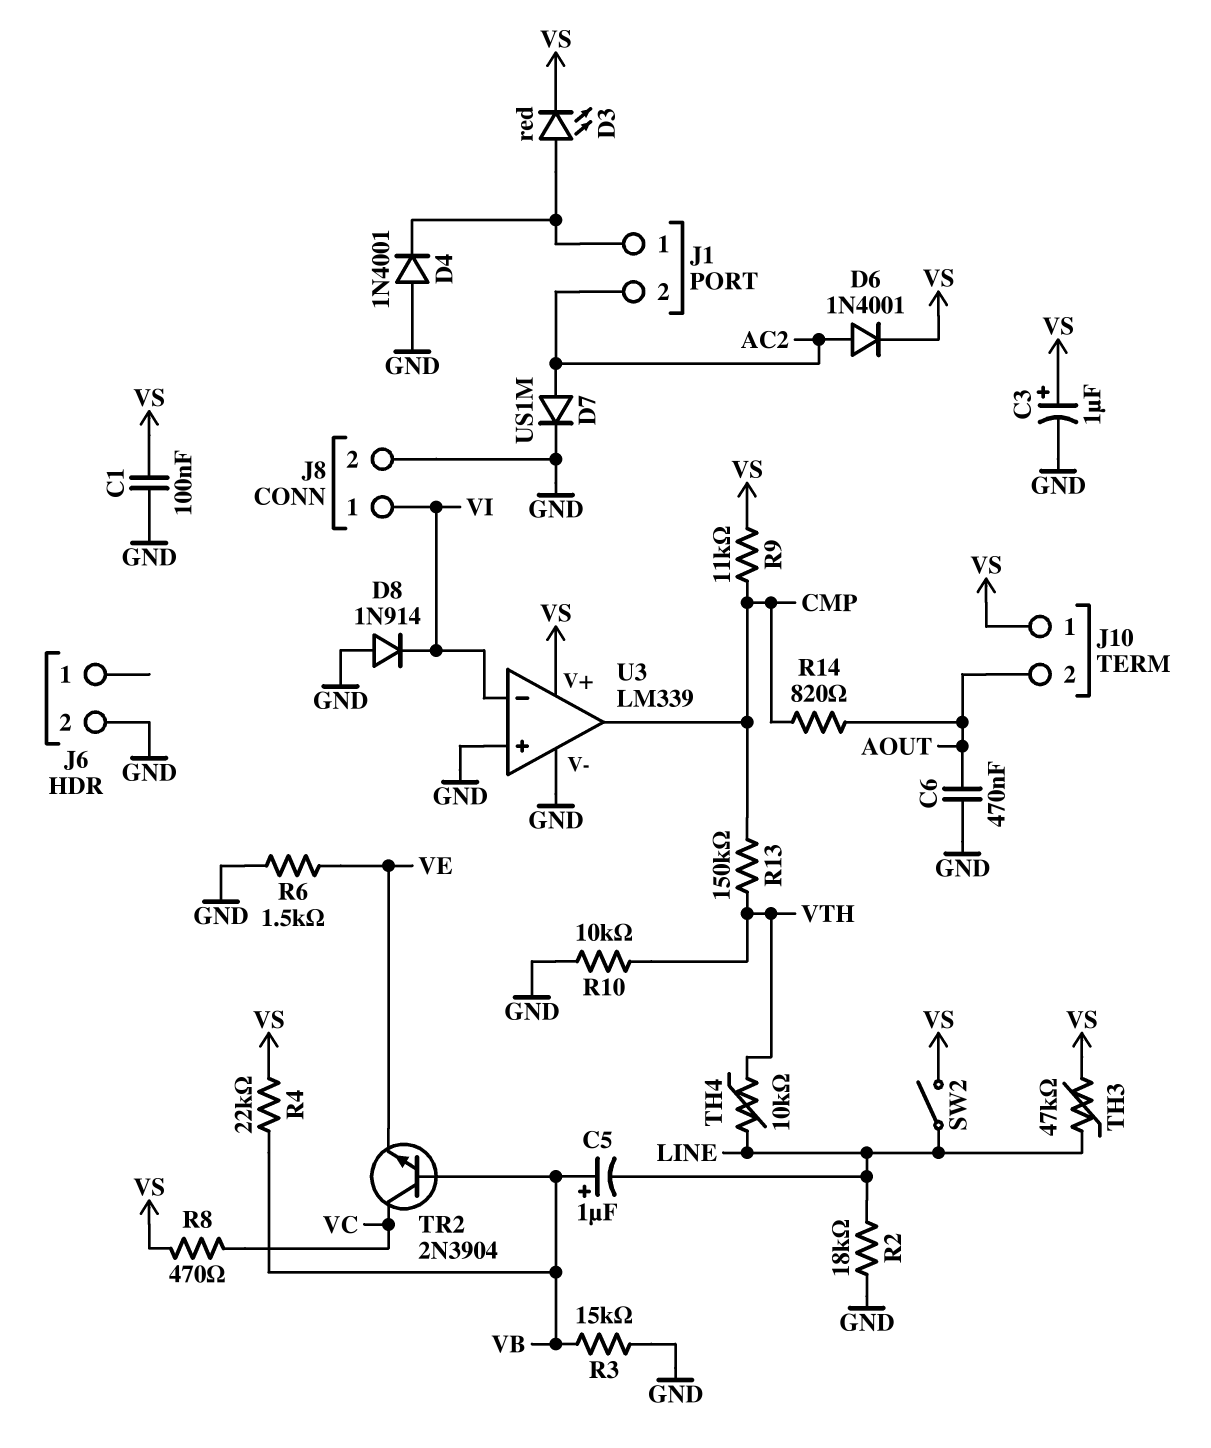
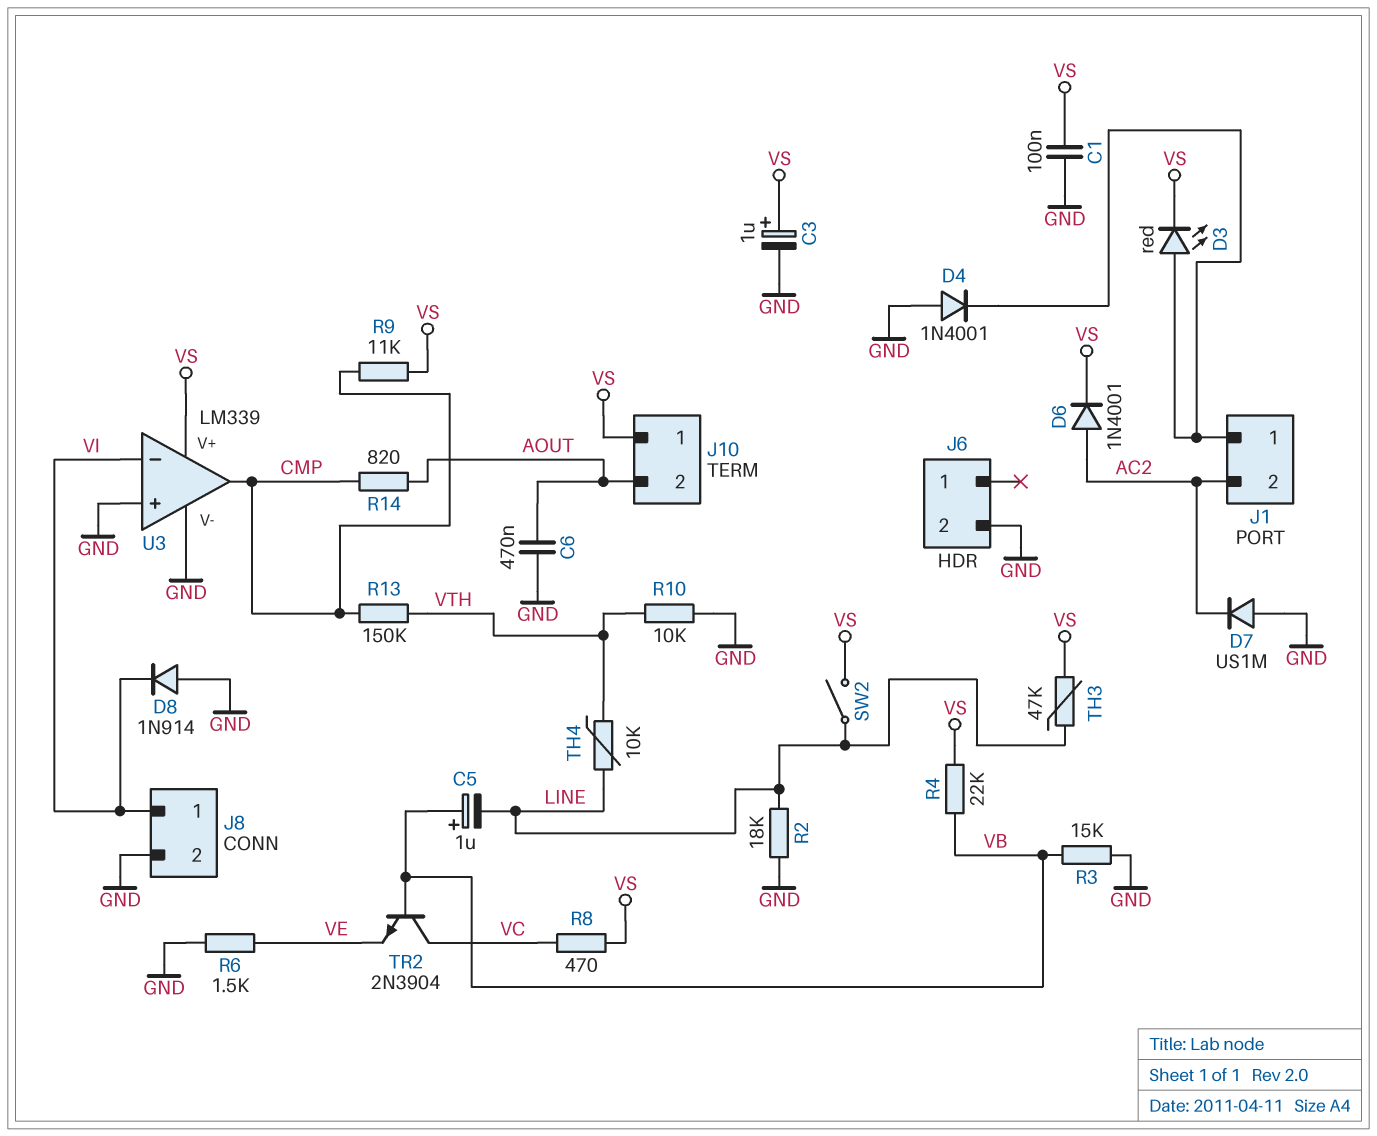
D7: diode US1M (A AC2, K GND) -> diode US1M (A GND, K AC2)

